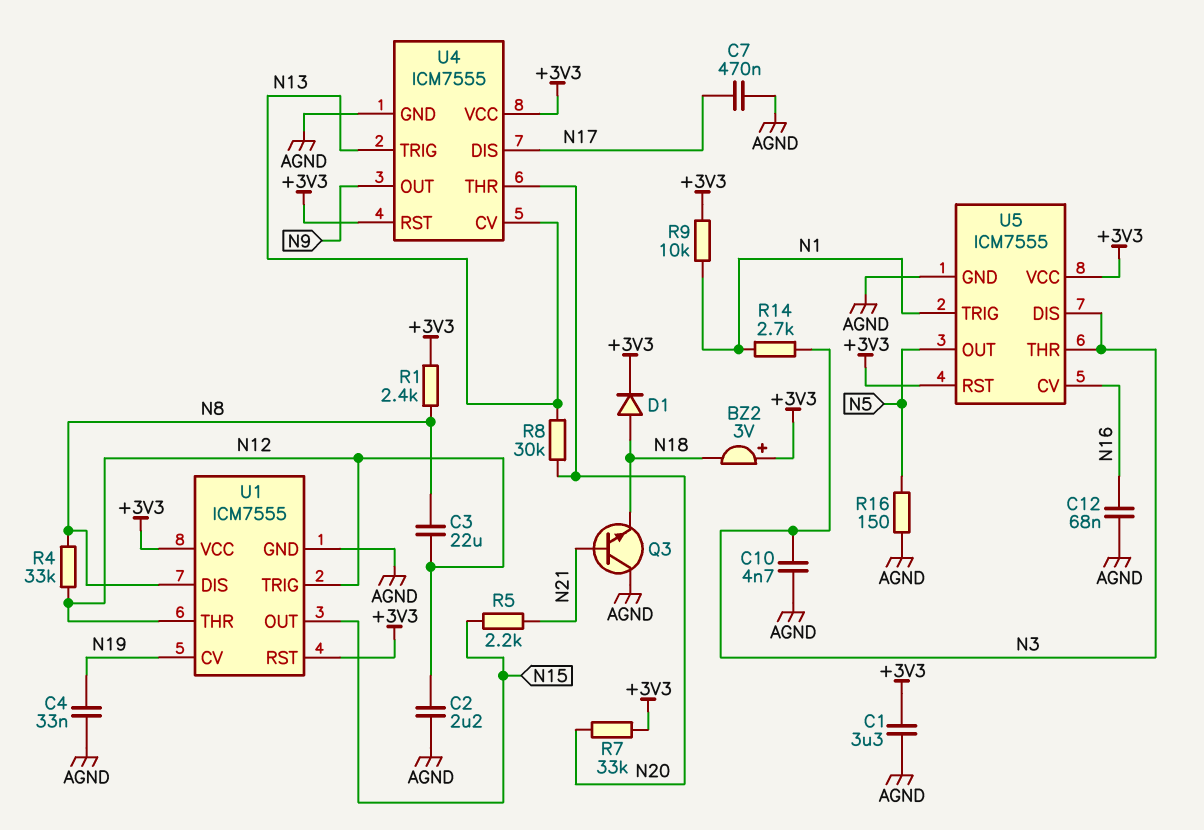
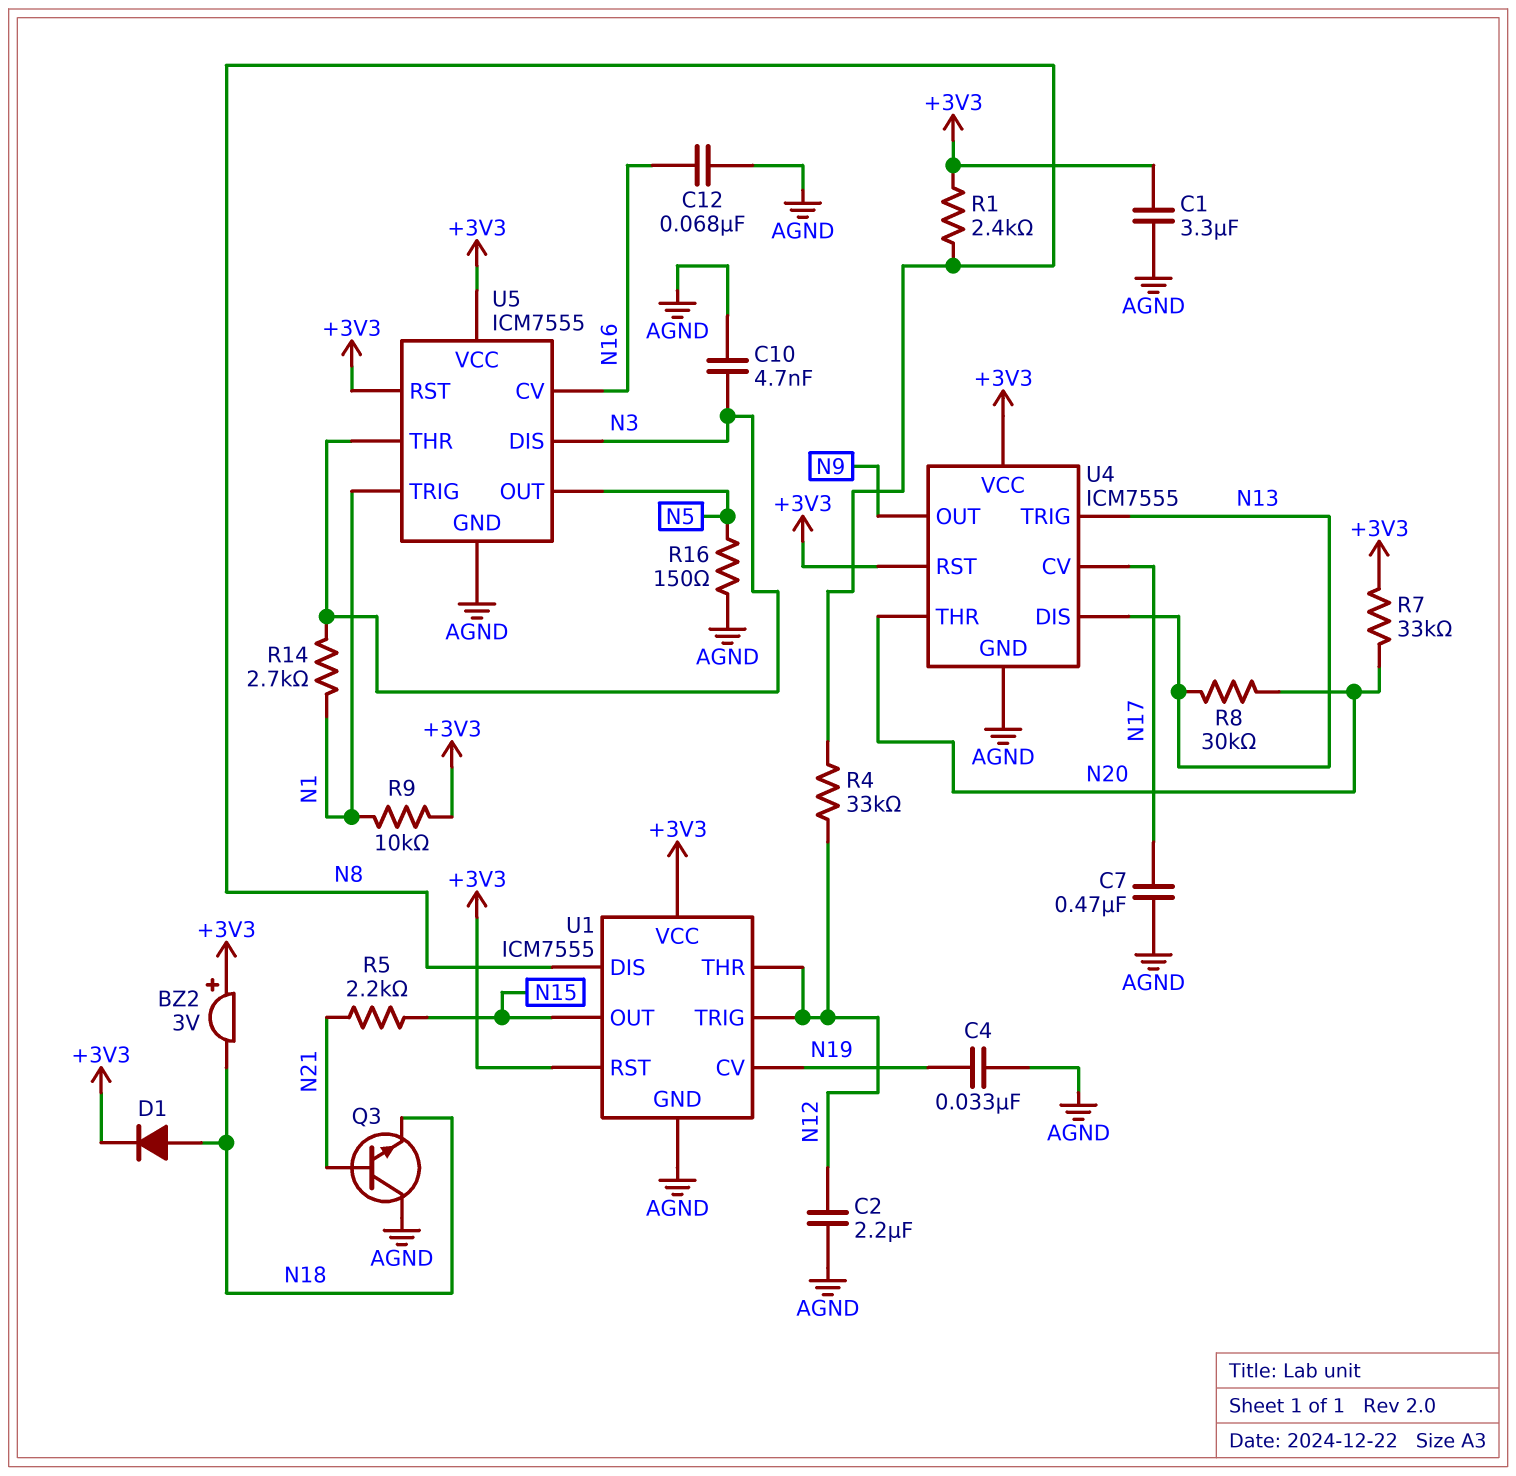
C3: 22uF (N8, N12) -> none
U4 pin CV: N13 -> N17
U4 pin DIS: N17 -> N13

